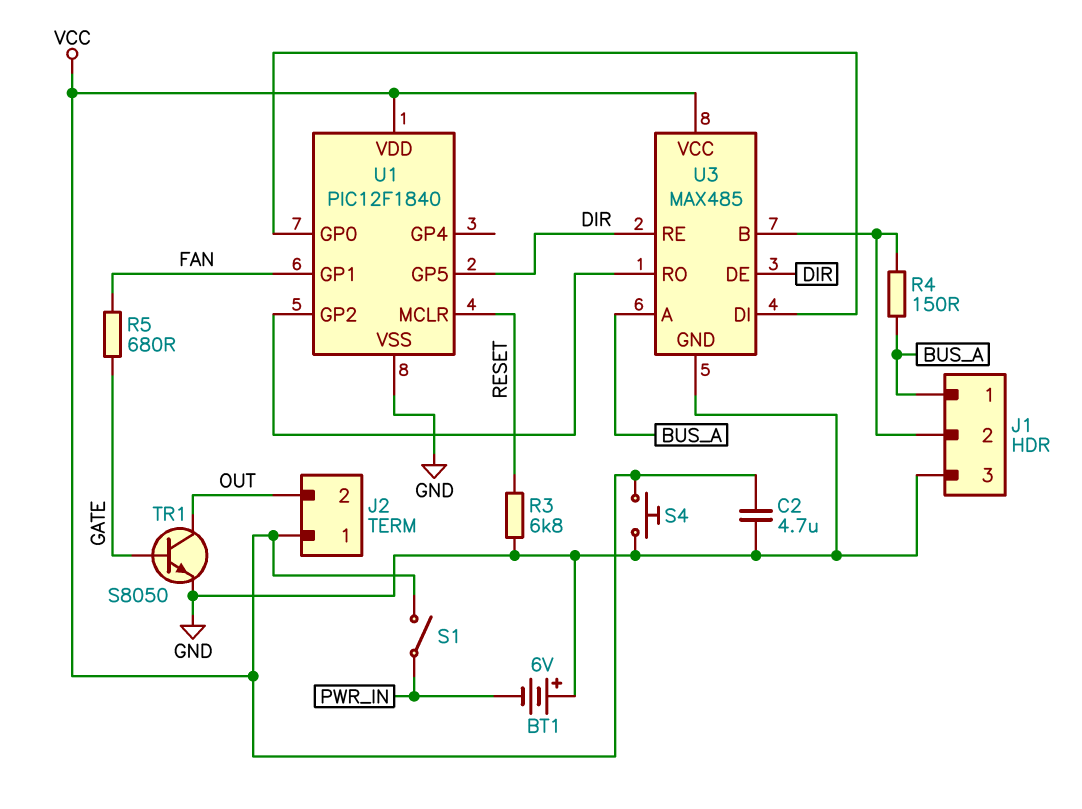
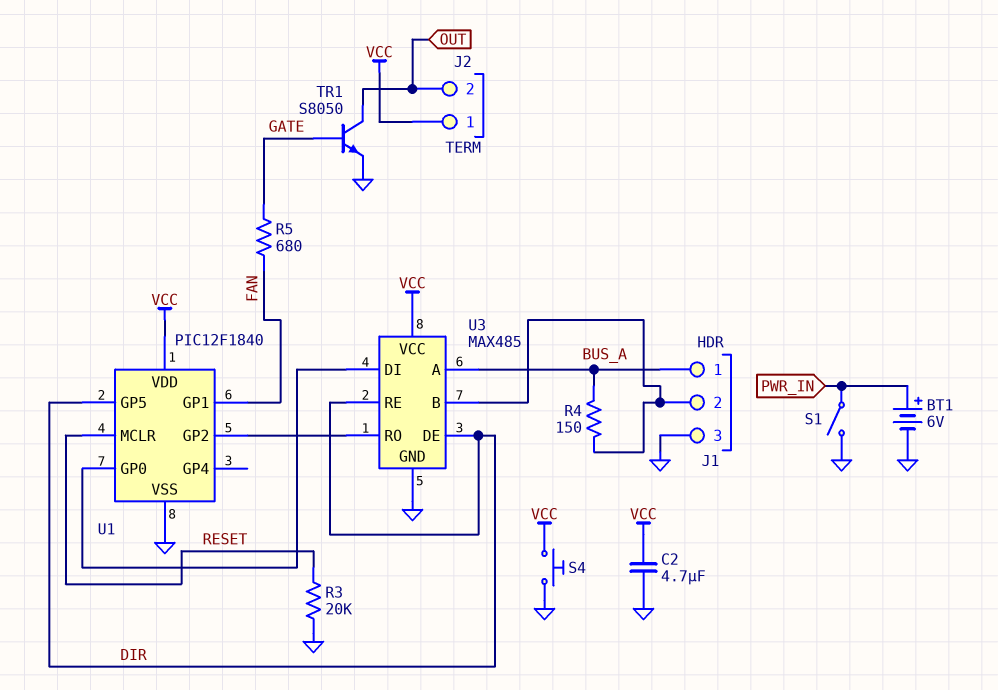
BT1: 6V (plus GND, minus PWR_IN) -> 6V (plus PWR_IN, minus GND)
R3: 6.8k (GND, RESET) -> 20k (GND, RESET)
S1: switch (PWR_IN, VCC) -> switch (GND, PWR_IN)

